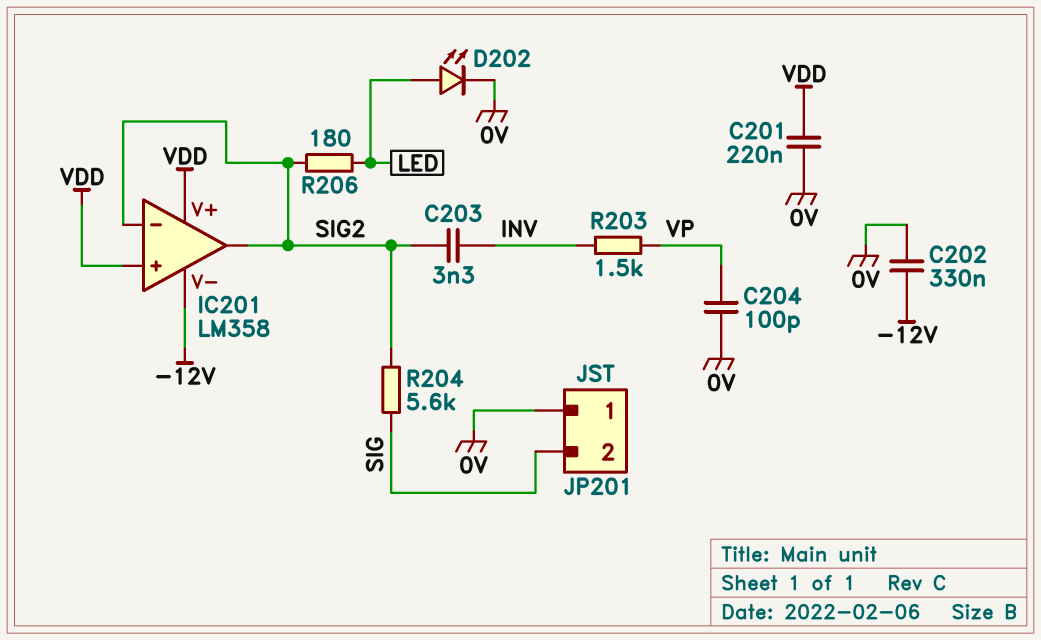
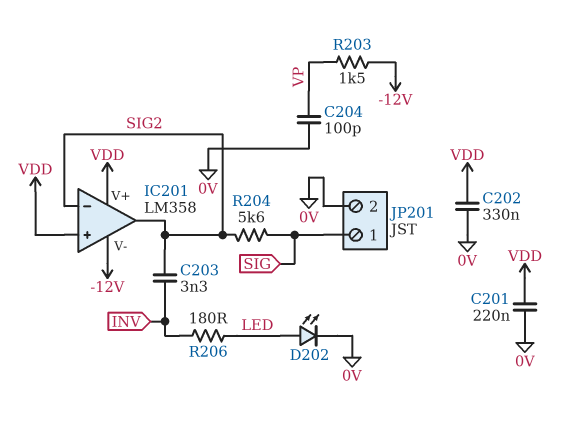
C202: 330nF (-12V, 0V) -> 330nF (0V, VDD)
JP201 pin 1: 0V -> SIG
JP201 pin 2: SIG -> 0V
R203: 1.5k (INV, VP) -> 1.5k (-12V, VP)
R206: 180 (LED, SIG2) -> 180 (INV, LED)

